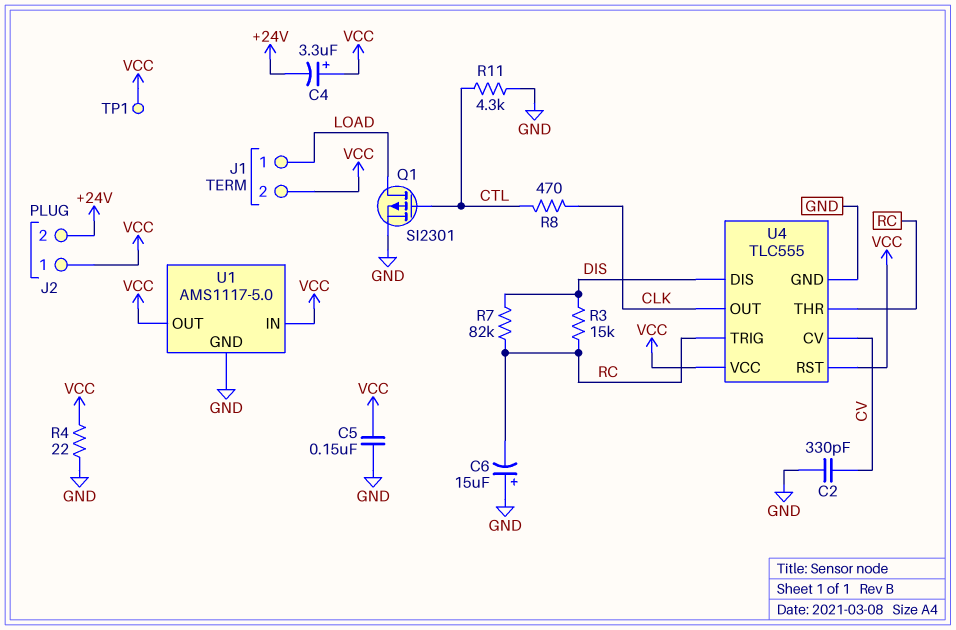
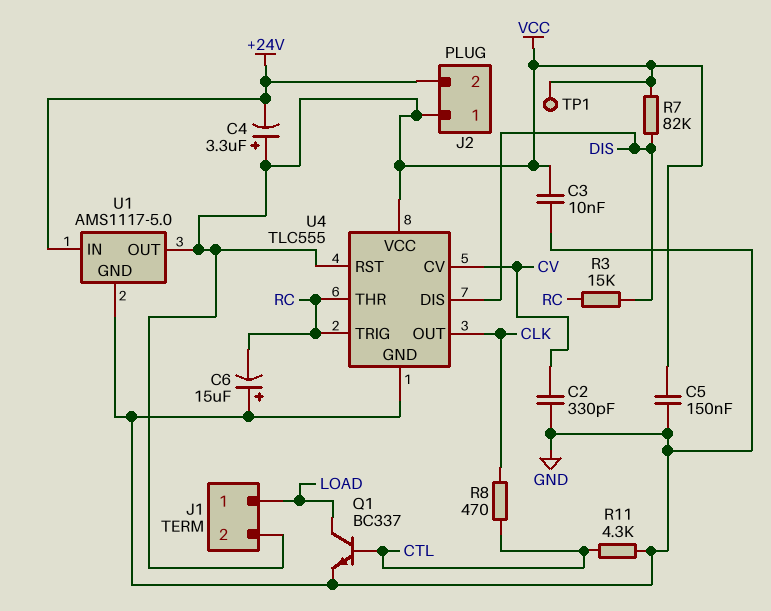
C3: none -> 10nF (GND, VCC)
Q1: PMOS SI2301 (G CTL, D LOAD, S GND) -> NPN BC337 (B CTL, C LOAD, E GND)
R4: 22 (GND, VCC) -> none
R7: 82k (DIS, RC) -> 82k (DIS, VCC)
U1 pin IN: VCC -> +24V

